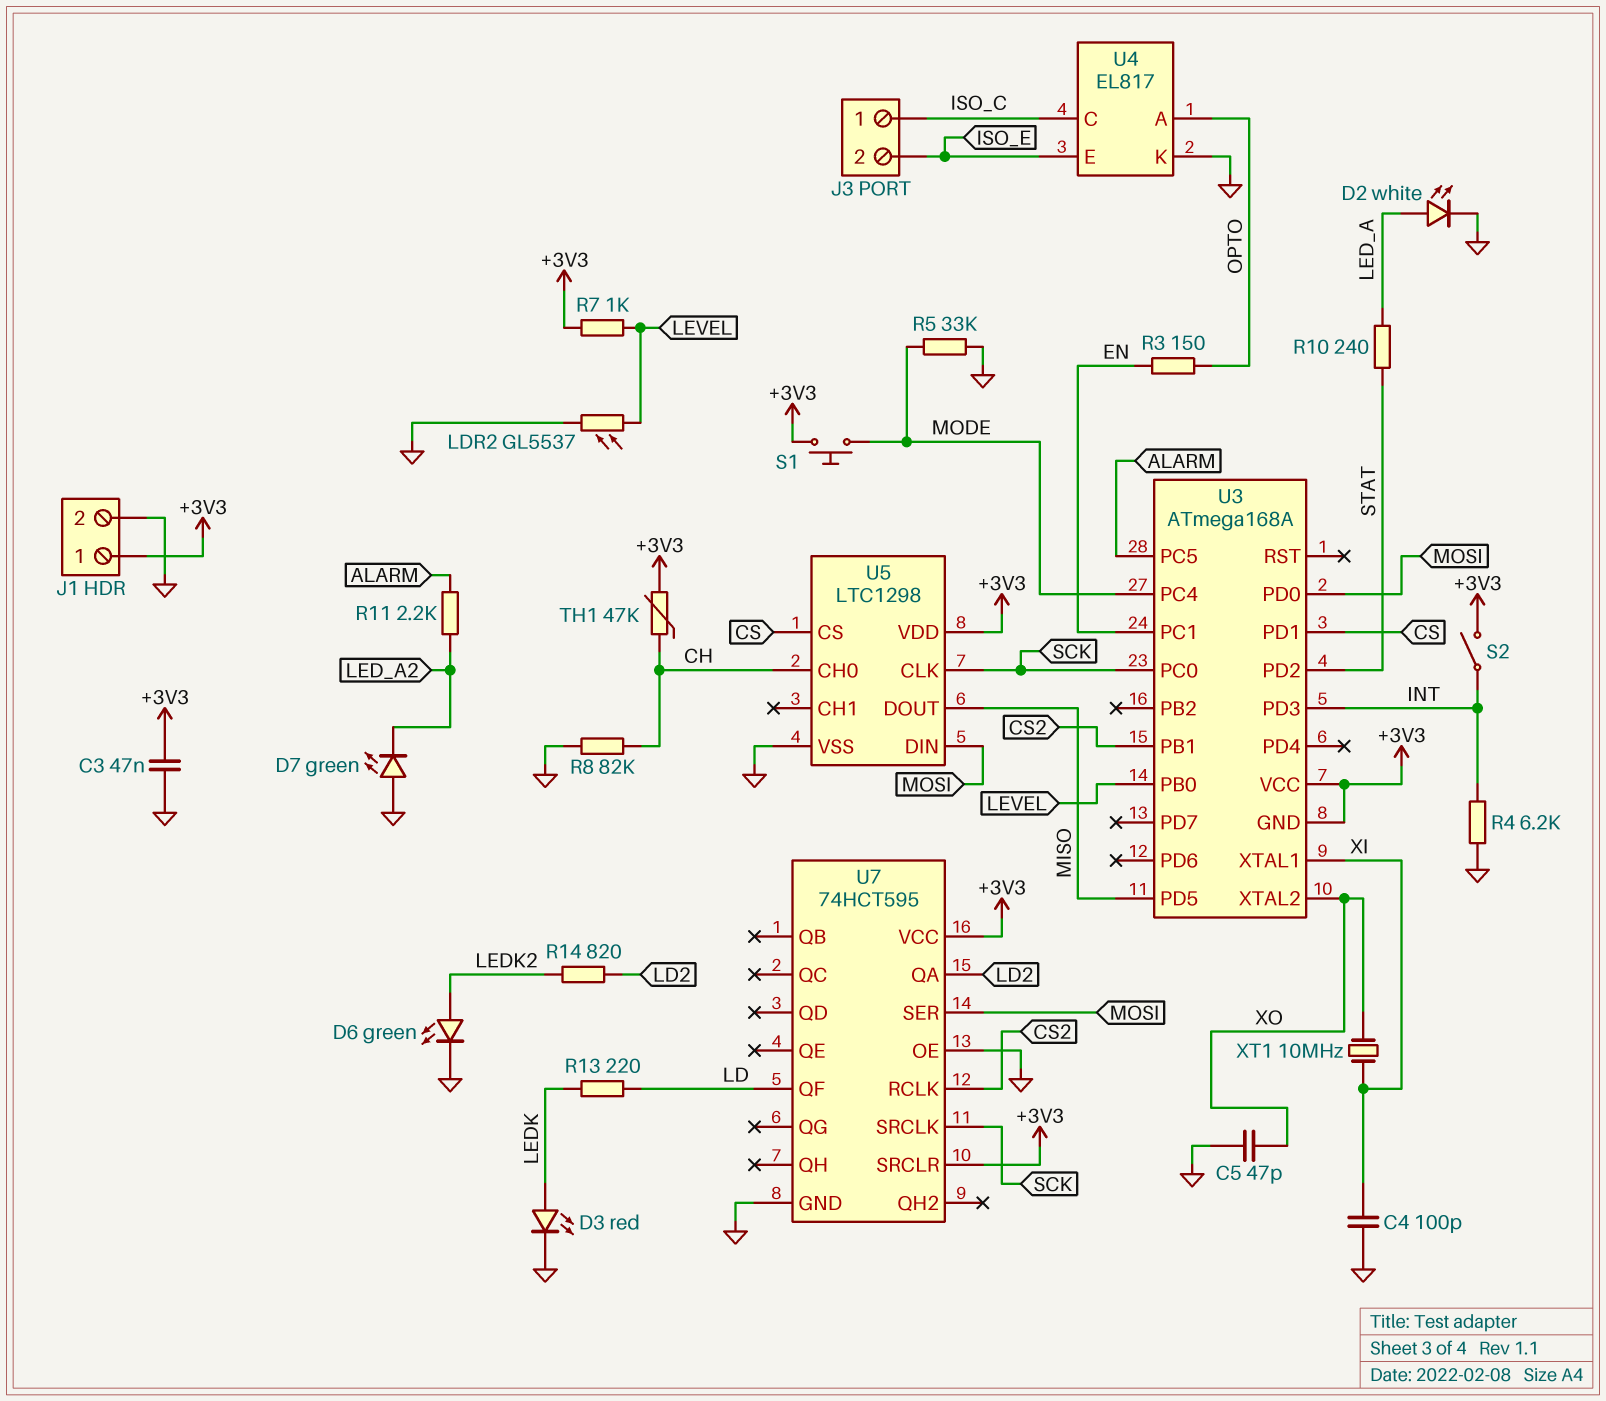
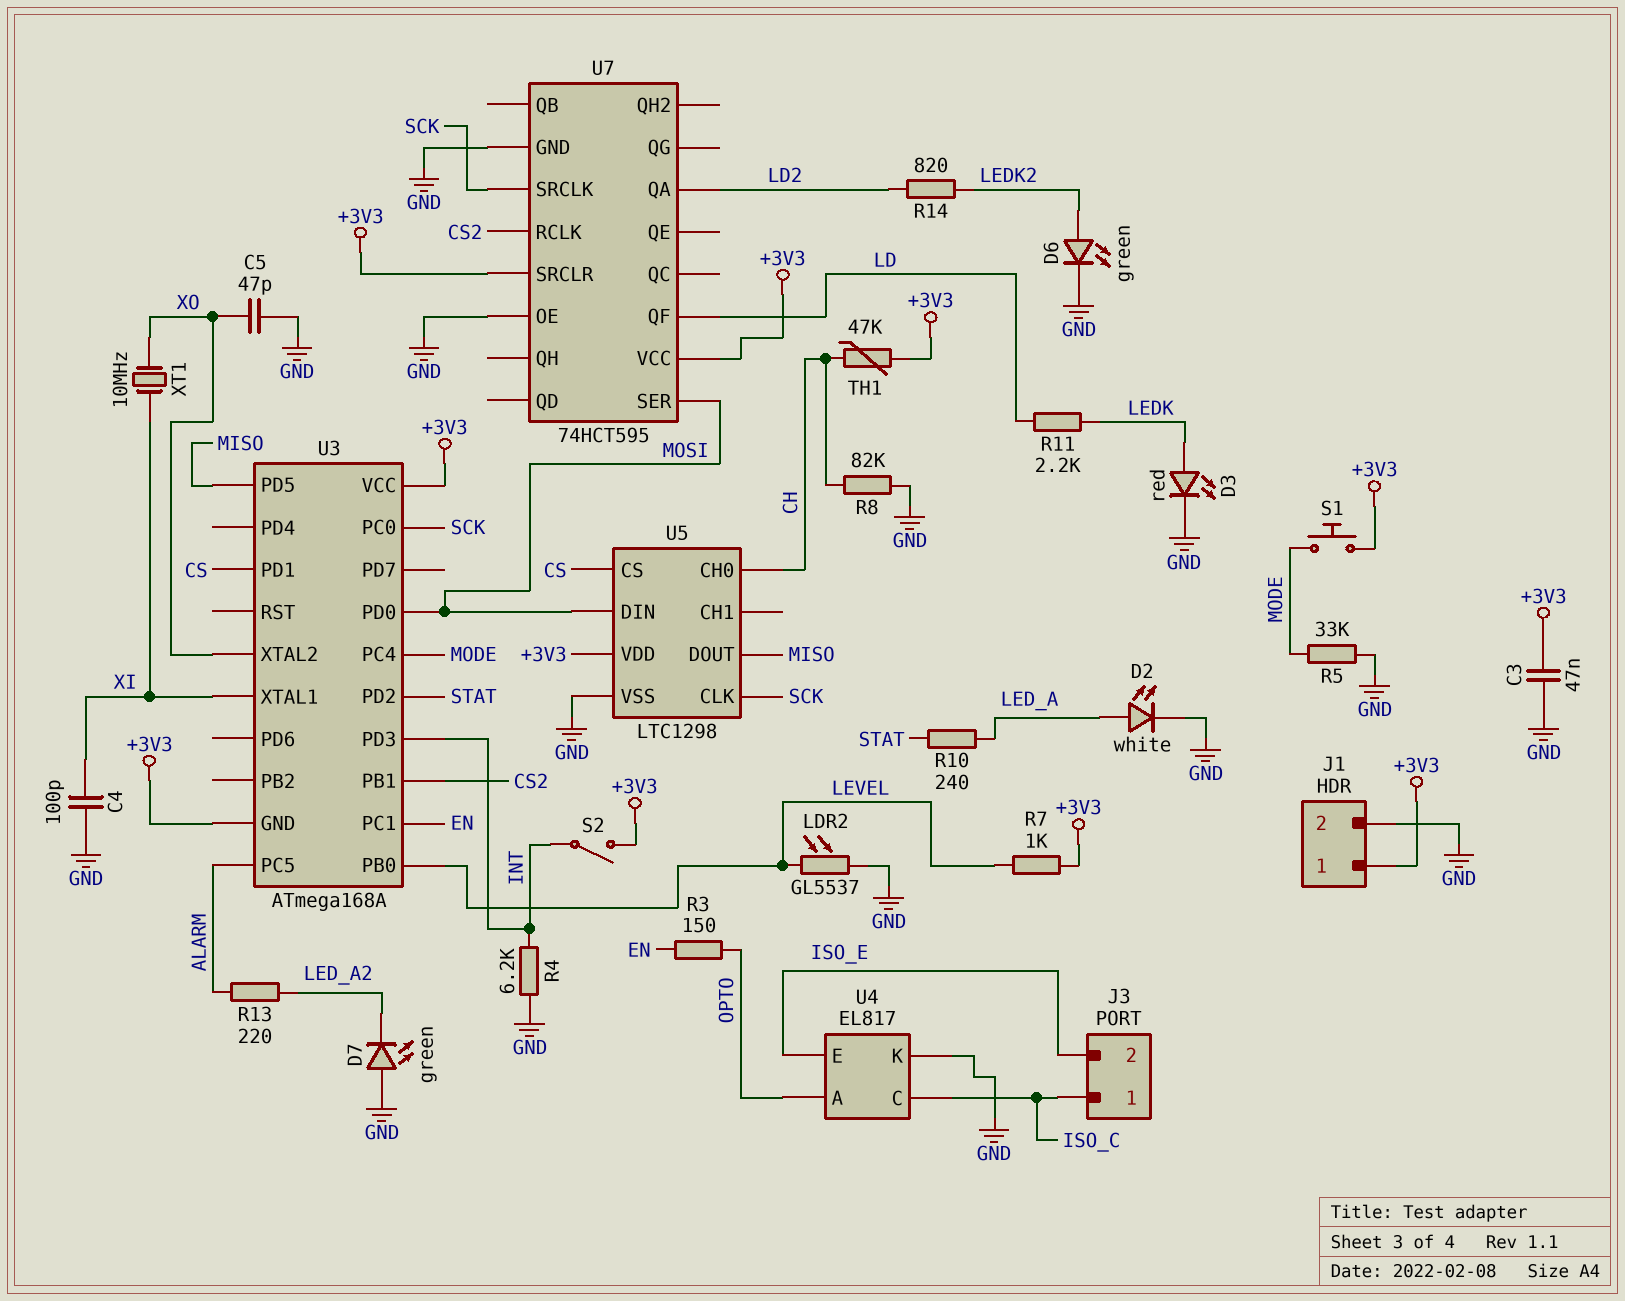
R11: 2.2k (ALARM, LED_A2) -> 2.2k (LD, LEDK)
R13: 220 (LD, LEDK) -> 220 (ALARM, LED_A2)

